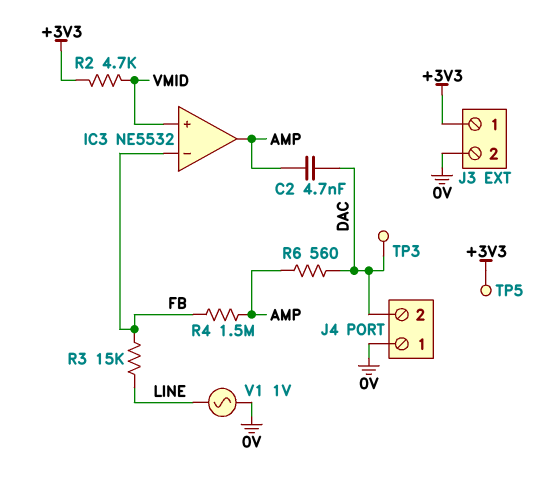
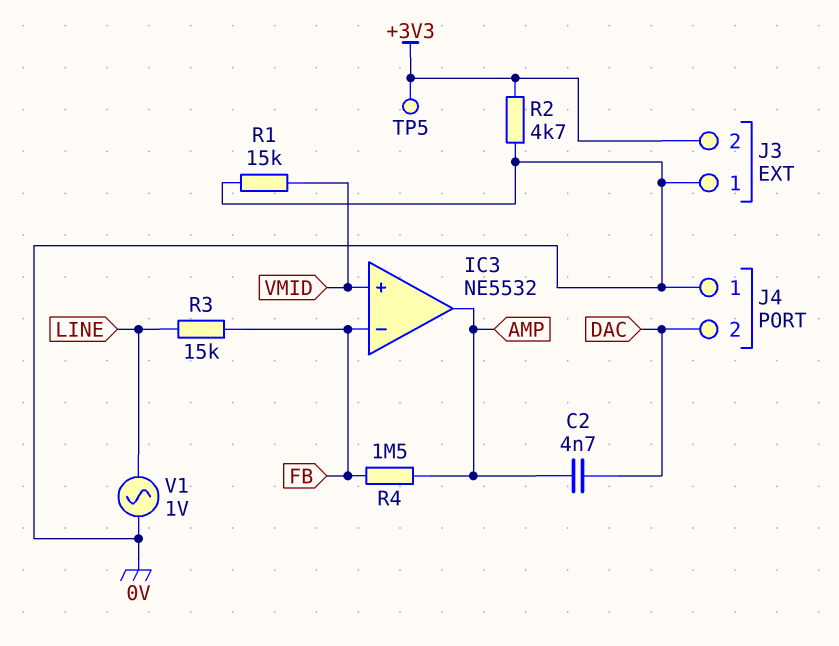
J3 pin 1: +3V3 -> 0V
J3 pin 2: 0V -> +3V3
R1: none -> 15k (0V, VMID)
R2: 4.7k (+3V3, VMID) -> 4.7k (+3V3, 0V)
R6: 560 (AMP, DAC) -> none
TP3: test point (DAC) -> none

